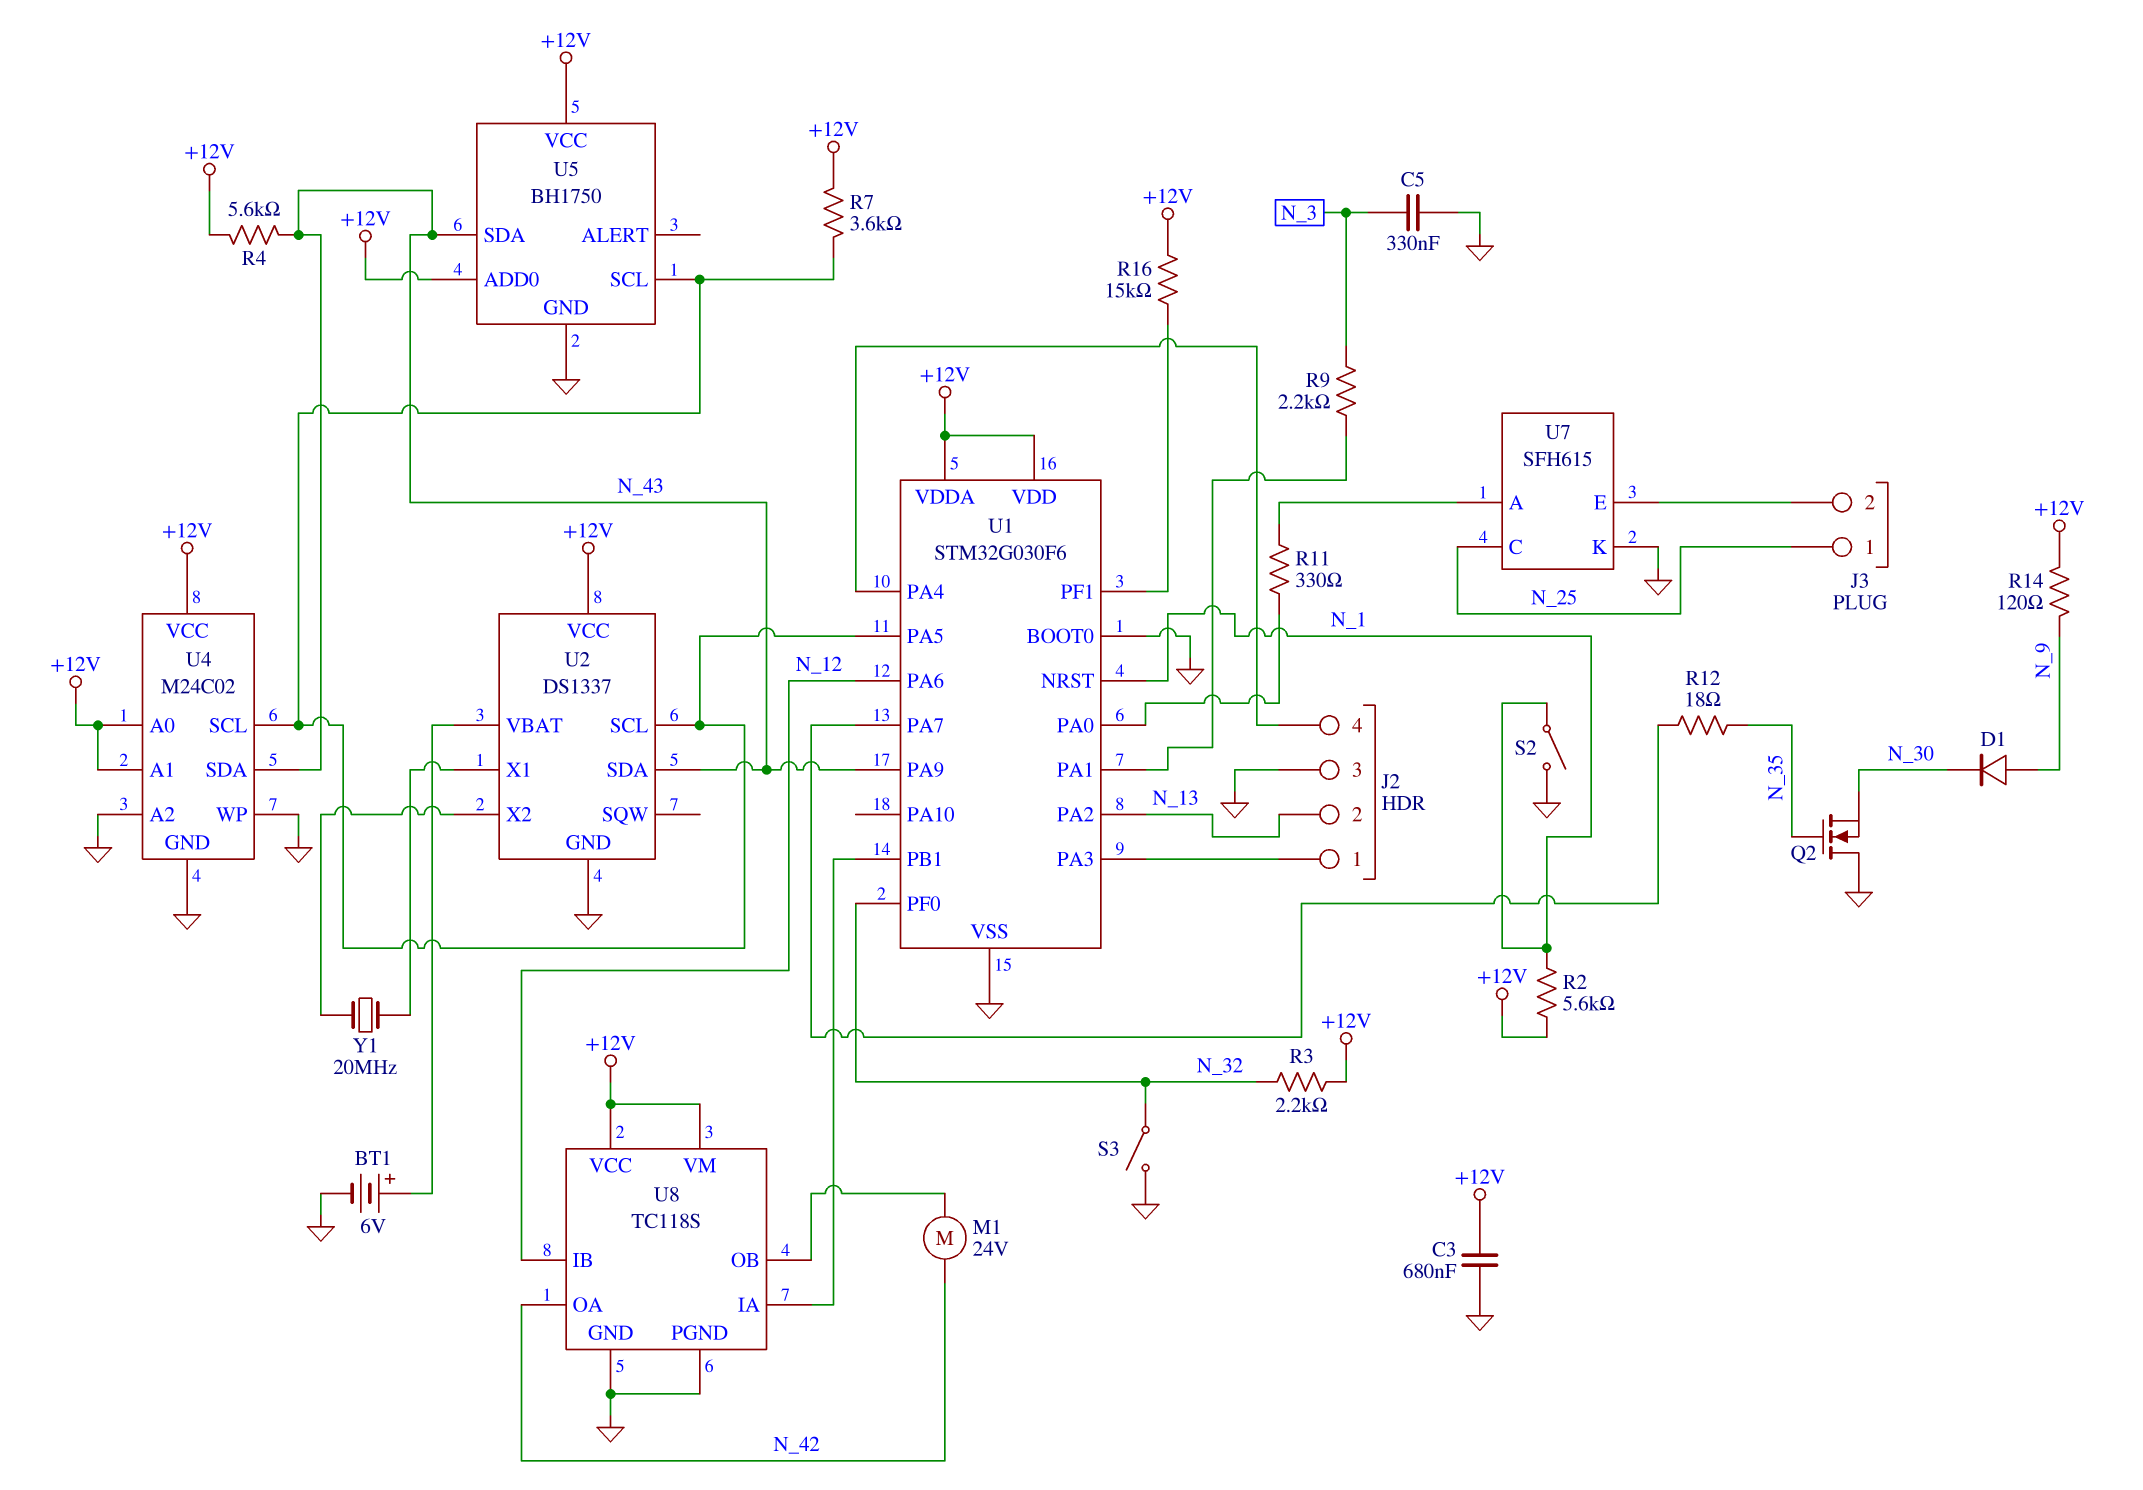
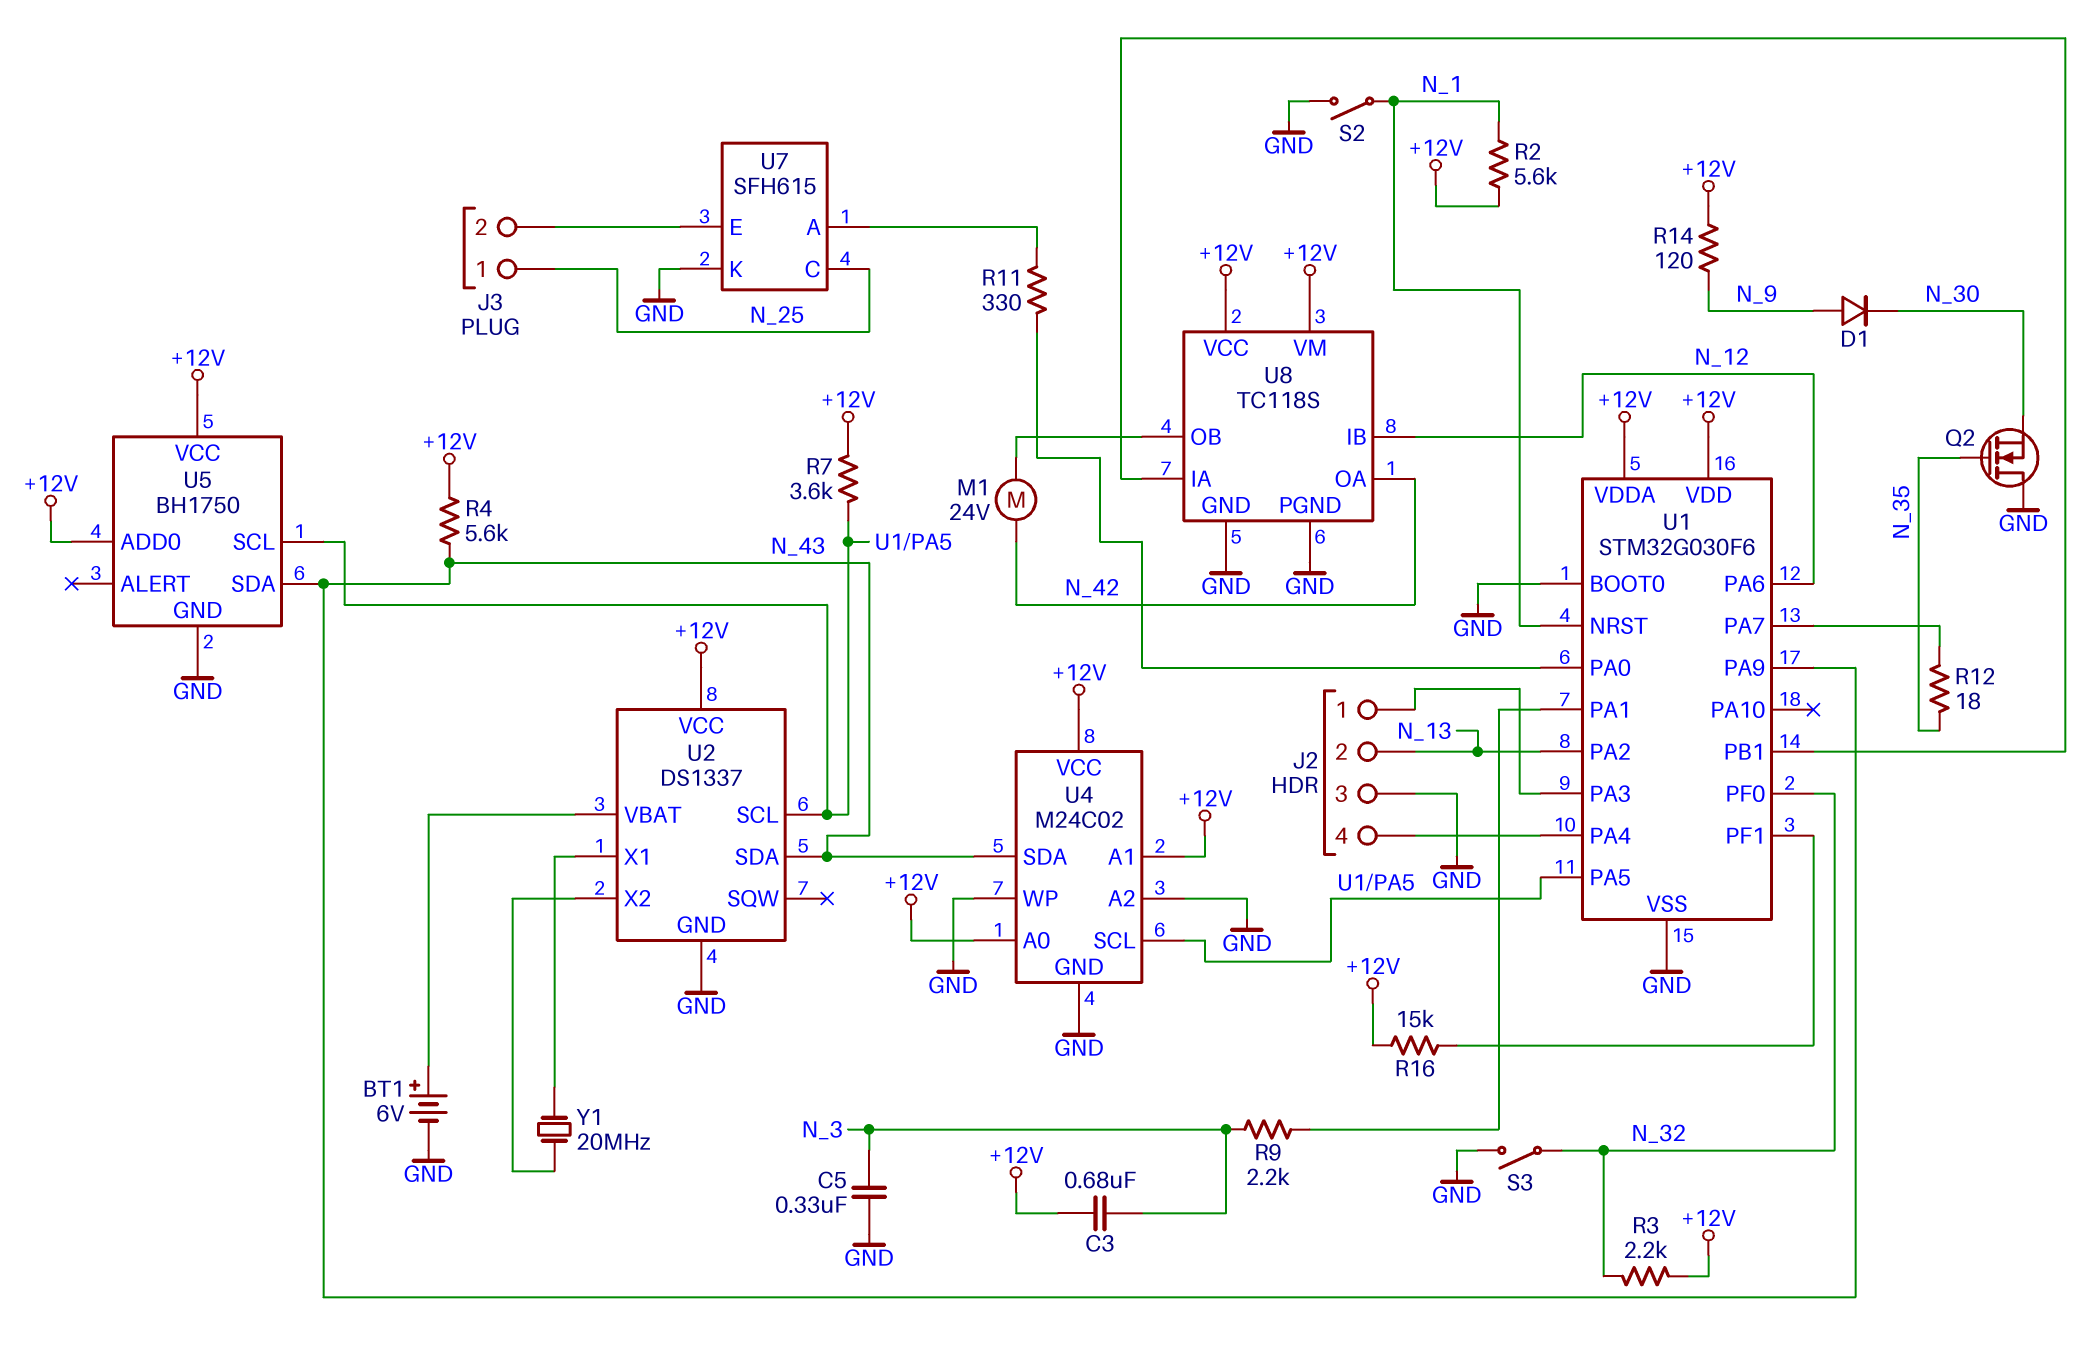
C3: 680nF (+12V, GND) -> 680nF (+12V, N_3)

